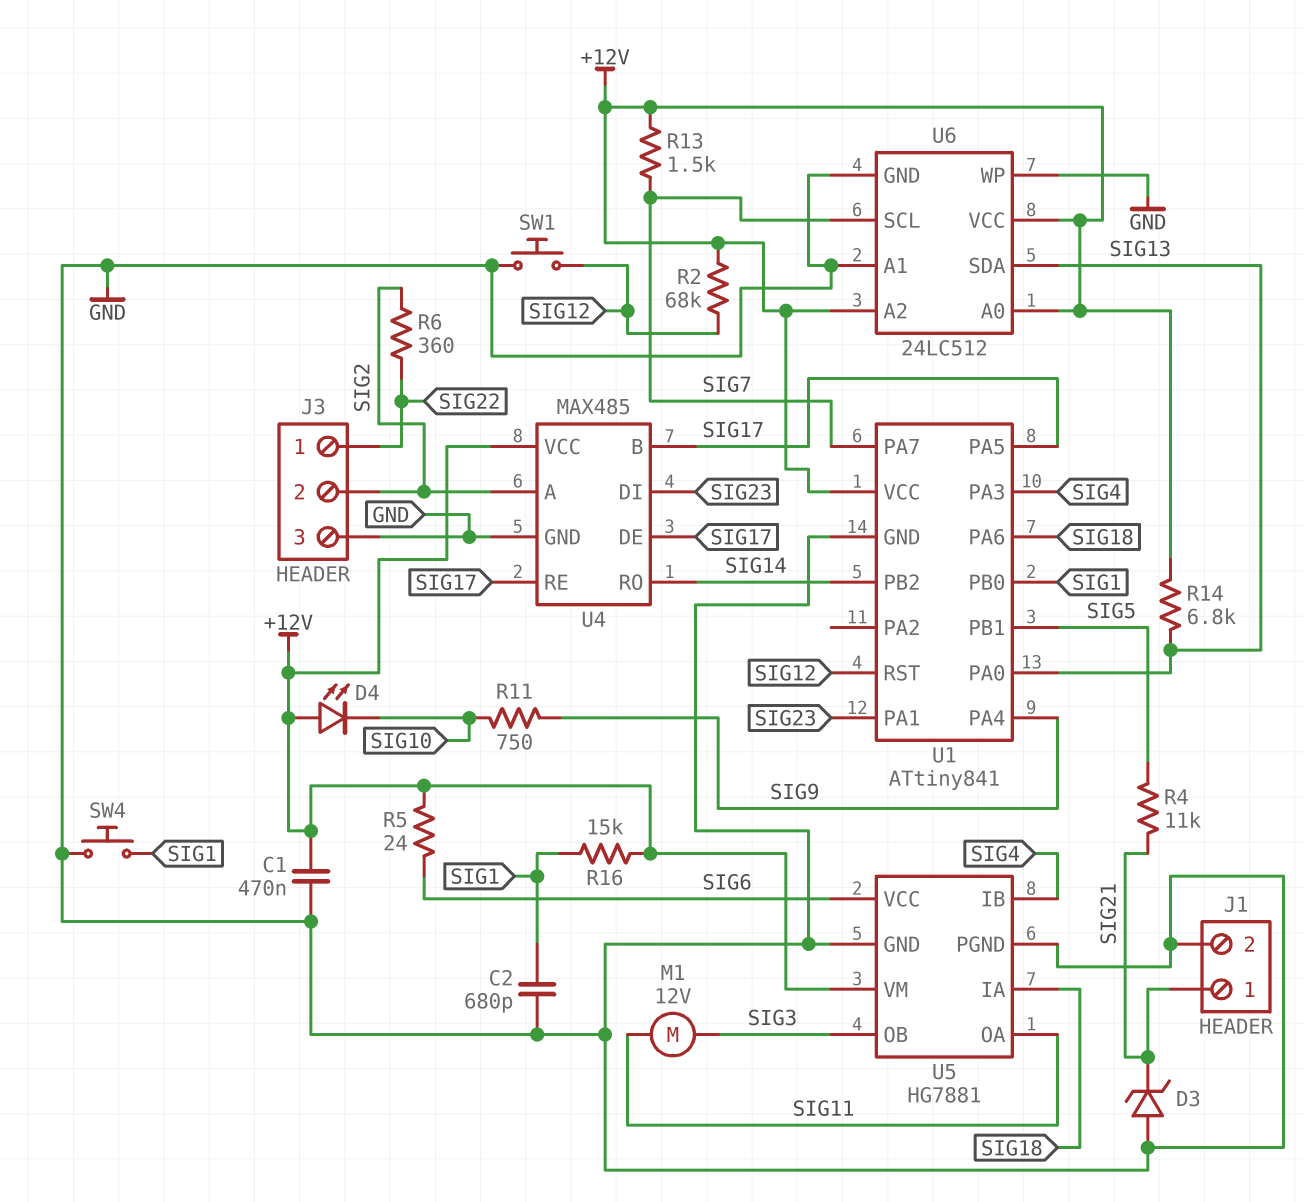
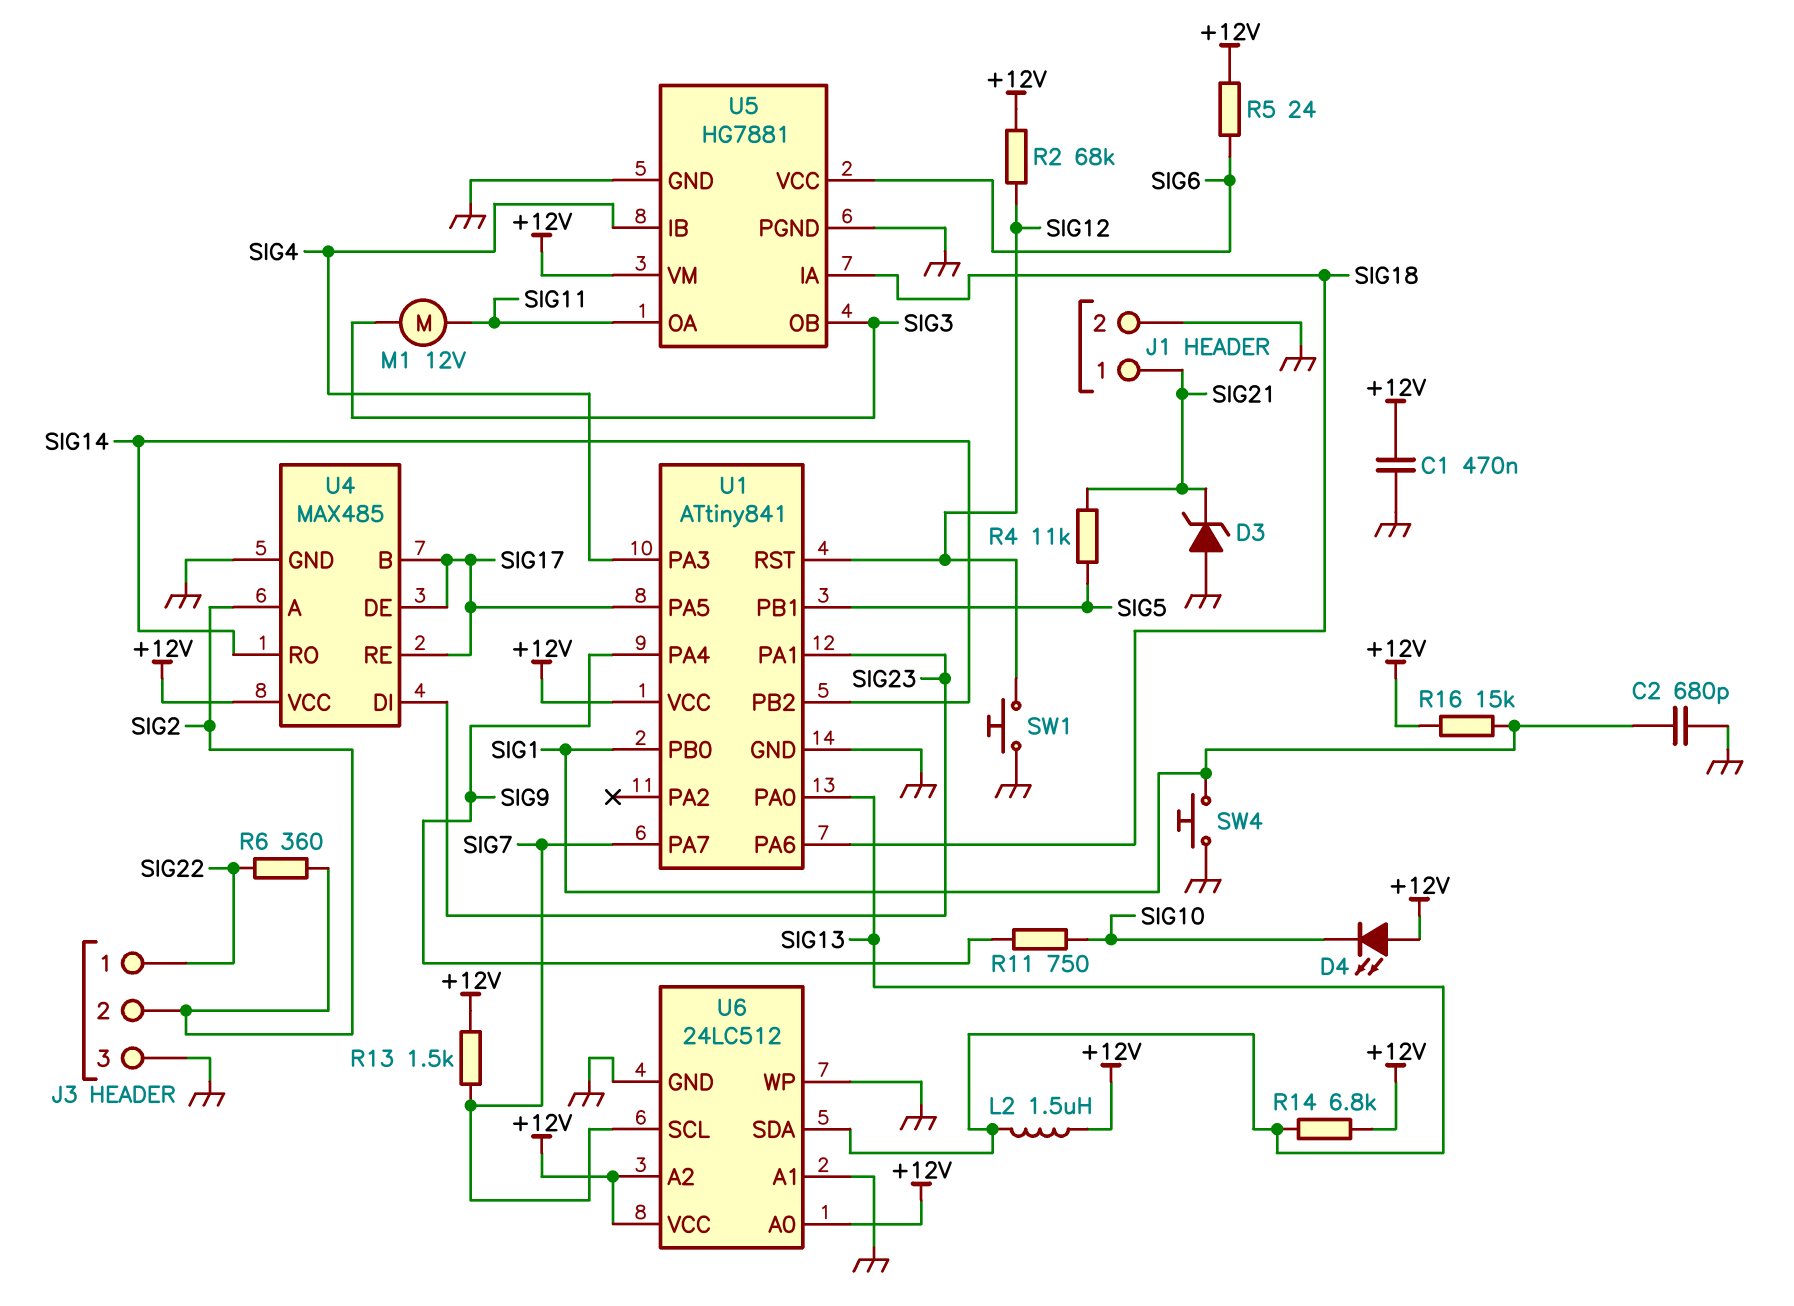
L2: none -> 1.5uH (+12V, SIG13)

